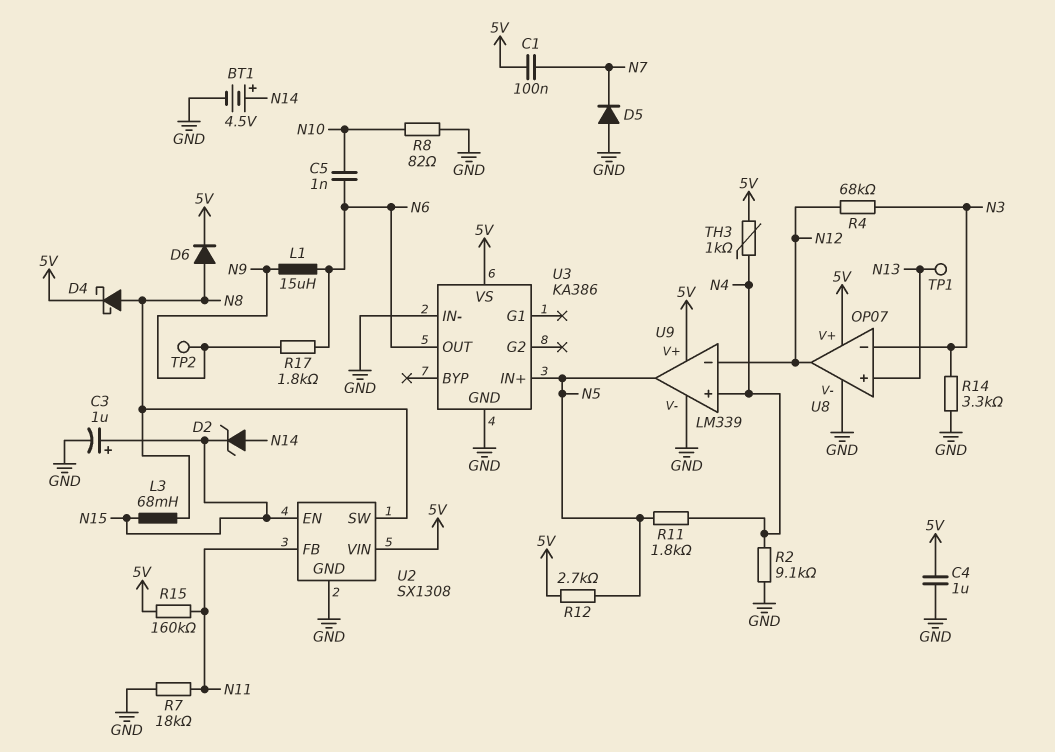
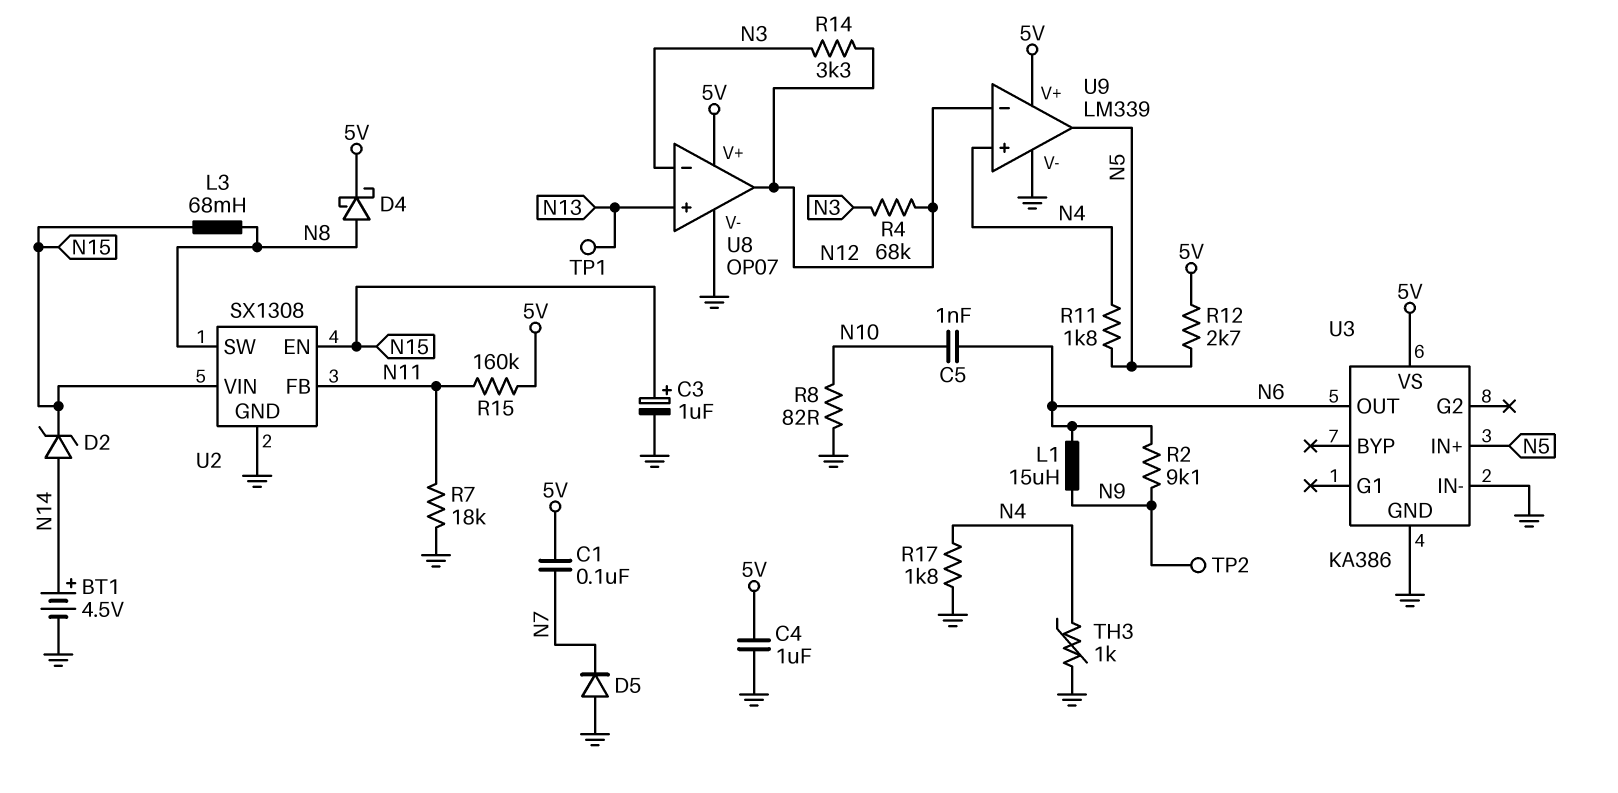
D6: diode (A N8, K 5V) -> none
R2: 9.1k (GND, N4) -> 9.1k (N6, N9)
R14: 3.3k (GND, N3) -> 3.3k (N3, N12)
R17: 1.8k (N6, N9) -> 1.8k (GND, N4)
TH3: 1k (5V, N4) -> 1k (GND, N4)
U2 pin VIN: 5V -> N15

